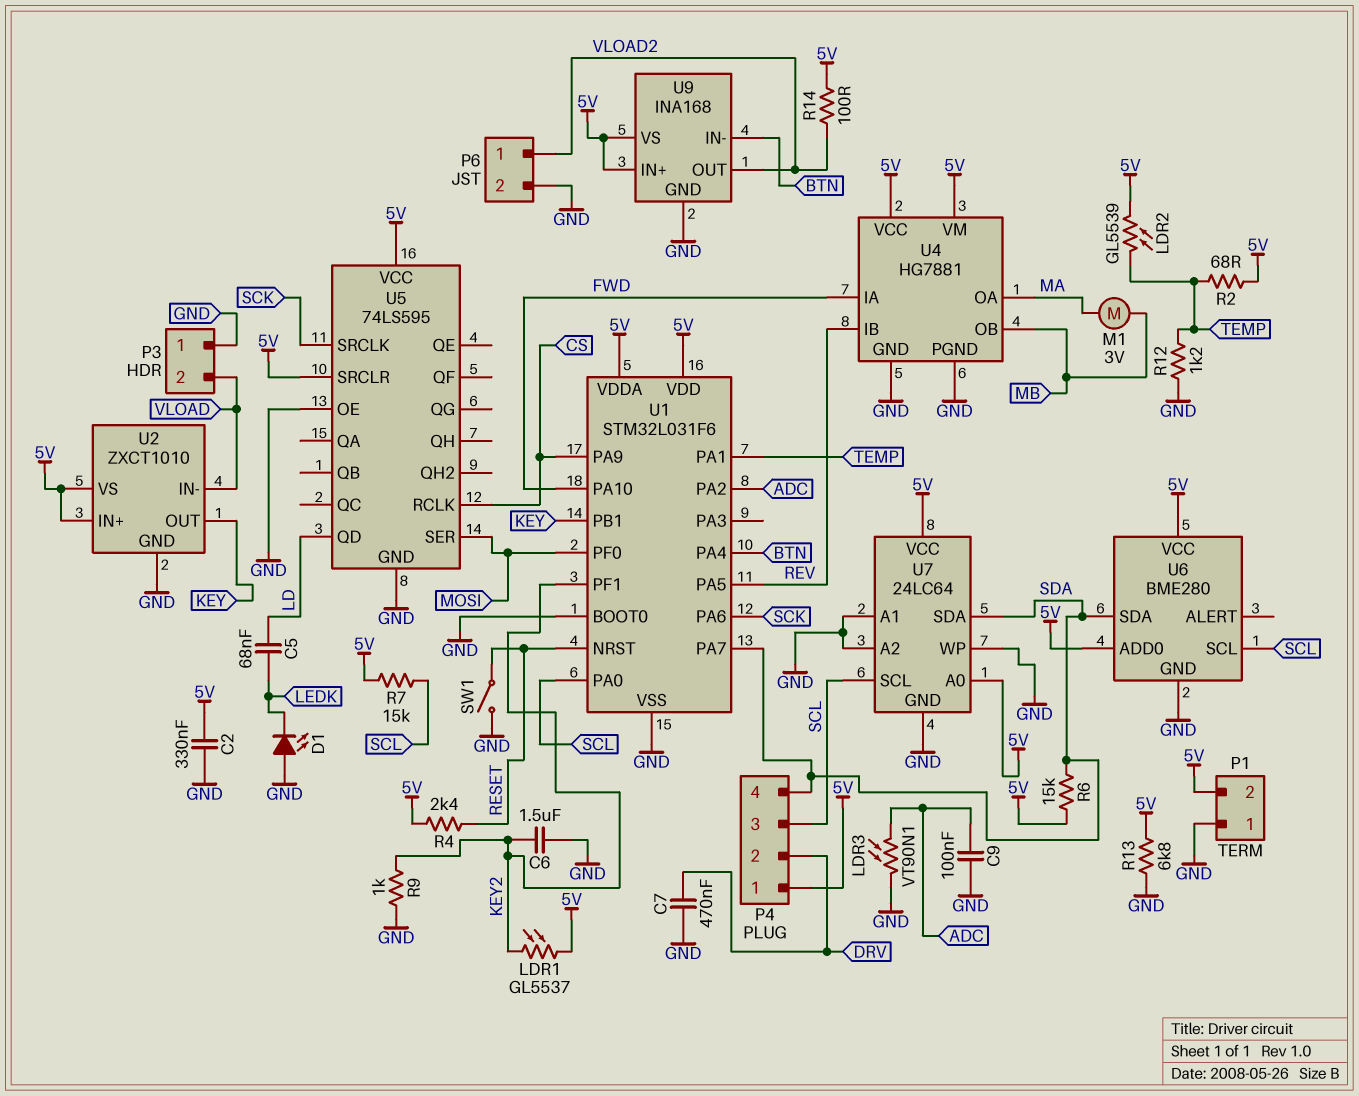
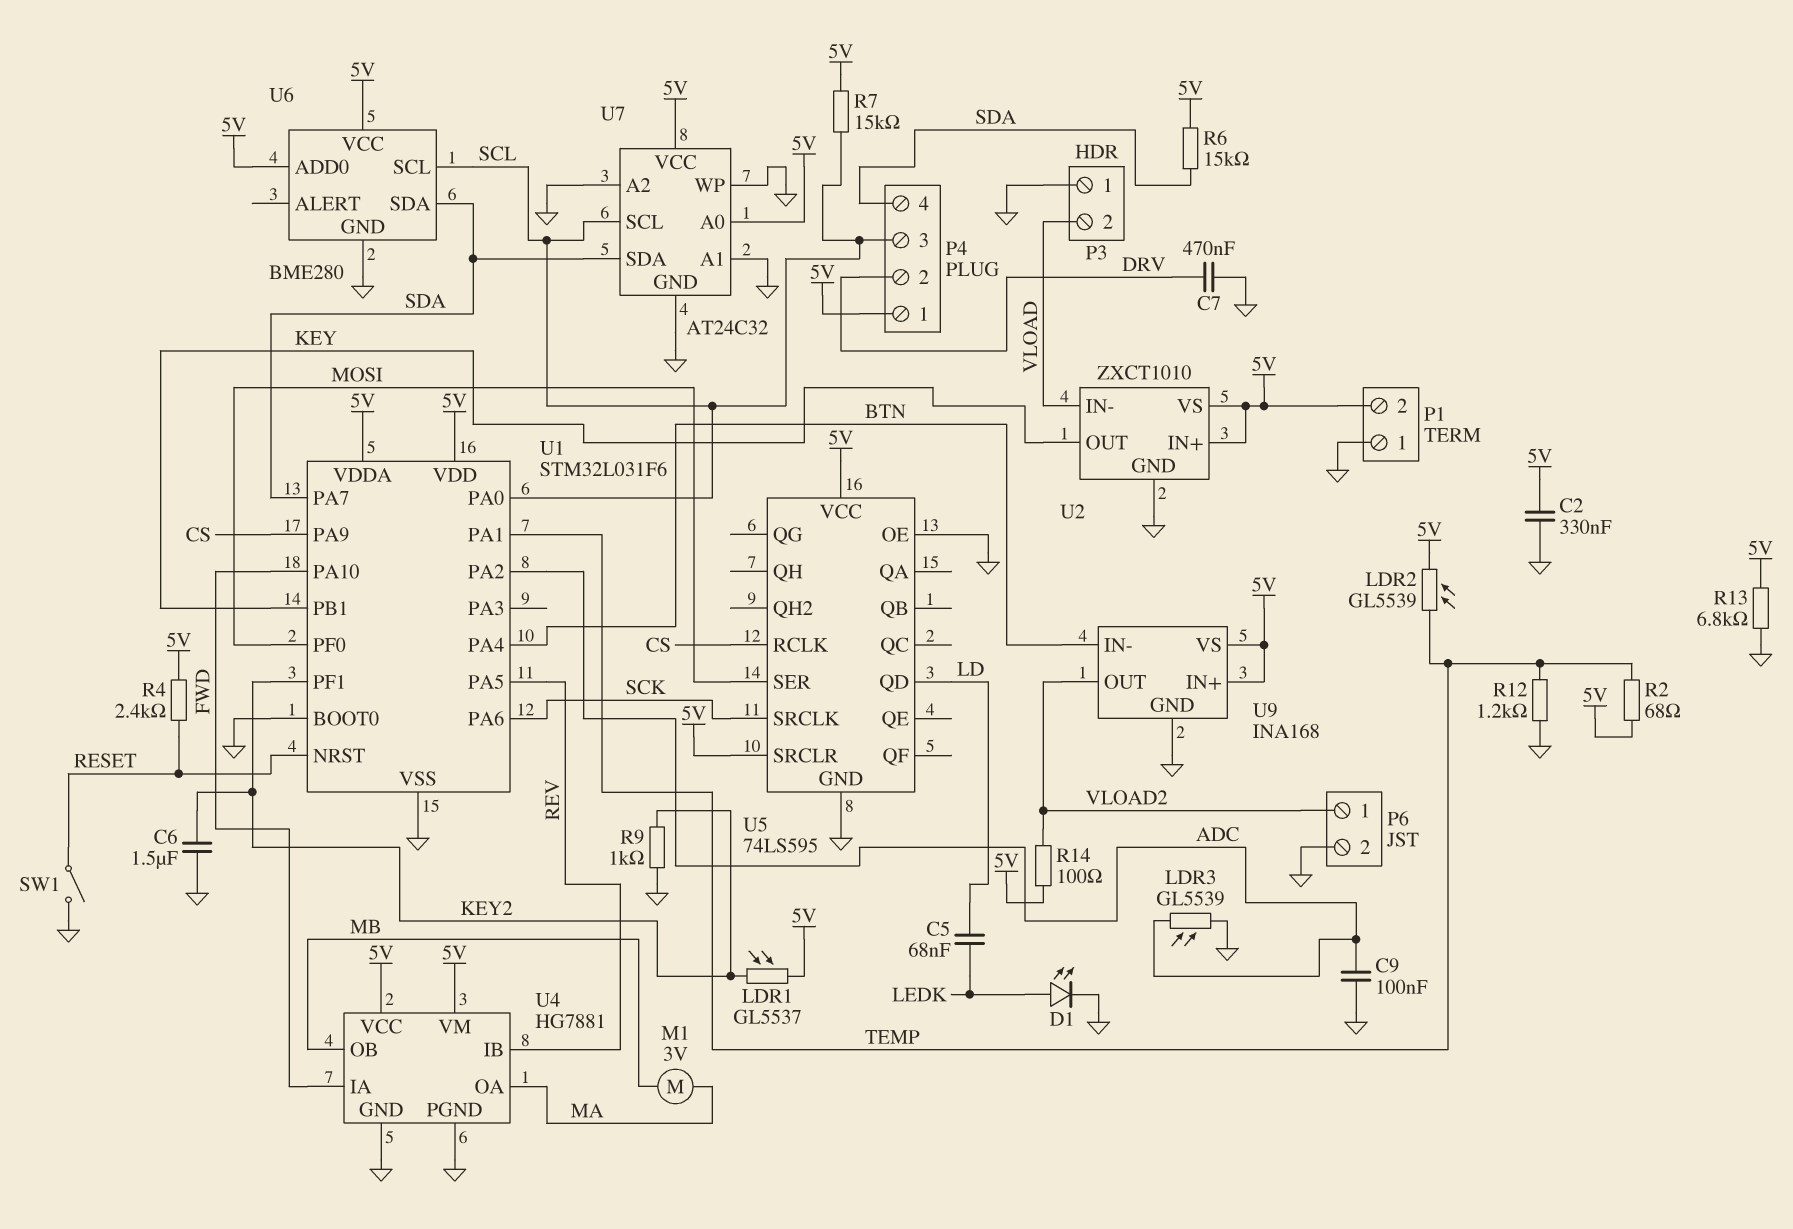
D1: LED (A GND, K LEDK) -> LED (A LEDK, K GND)
LDR3: VT90N1 (ADC, GND) -> GL5539 (ADC, GND)
U7: 24LC64 -> AT24C32

